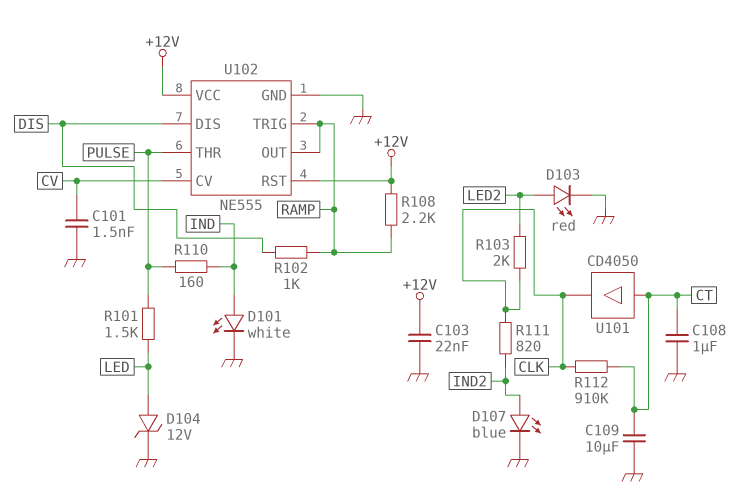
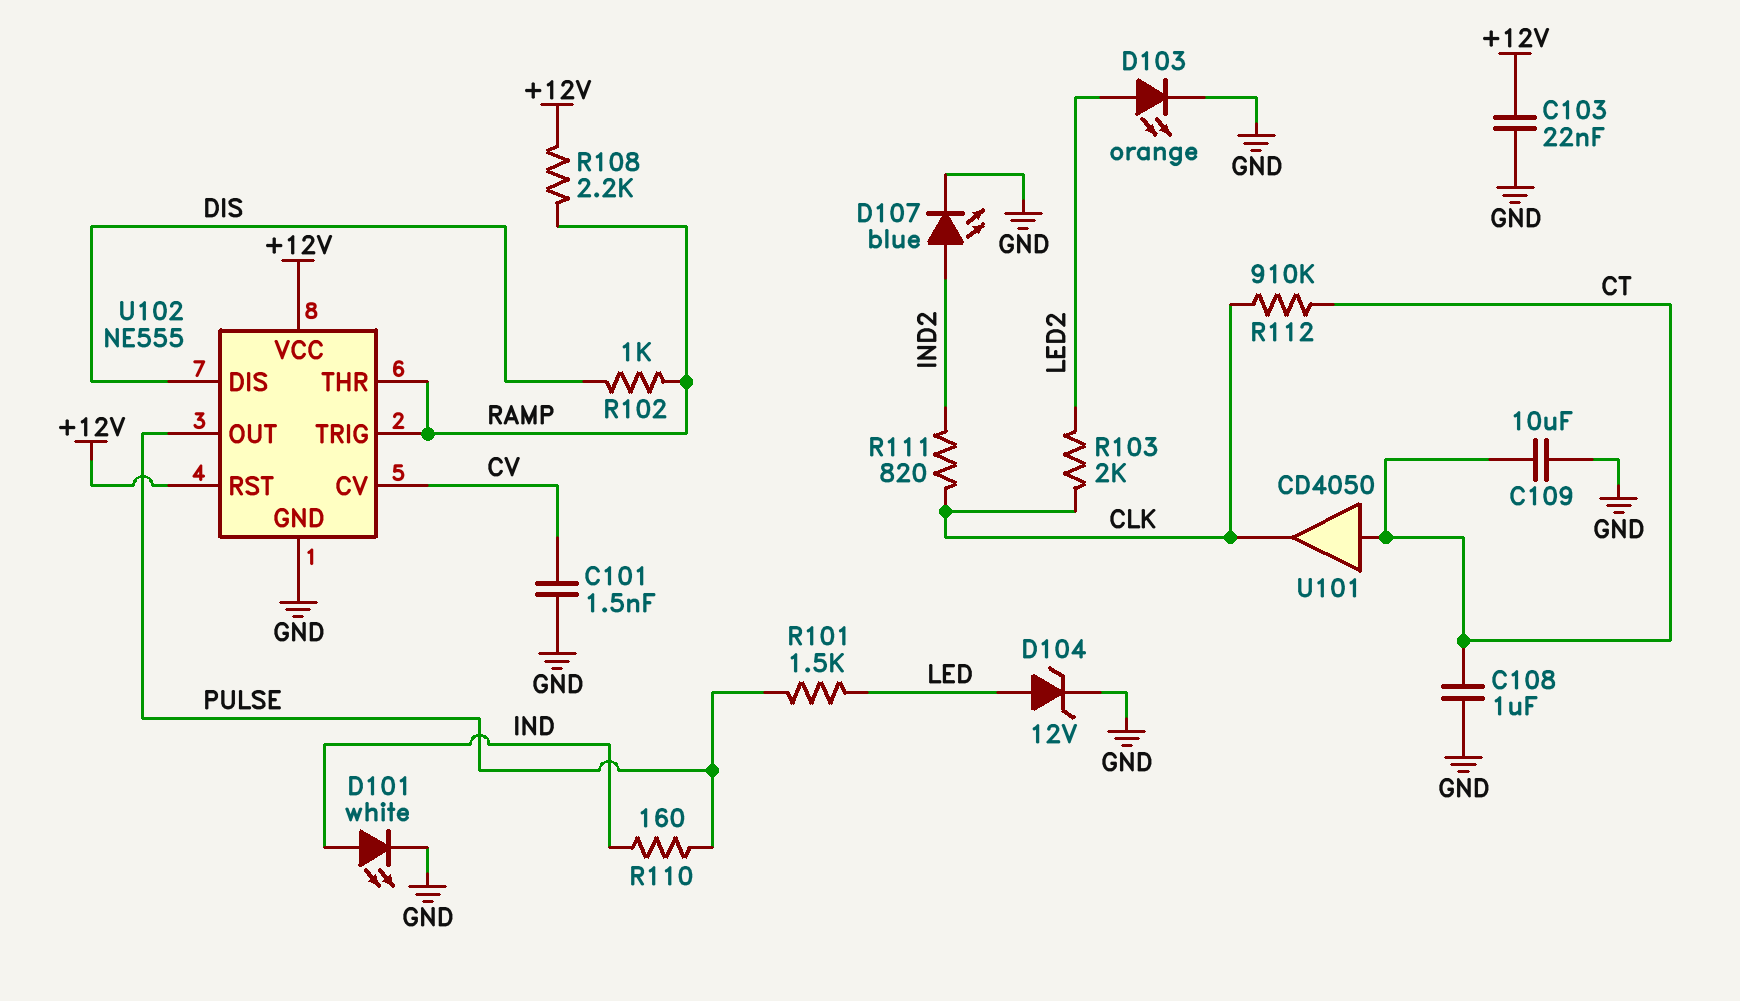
D103: LED red (A LED2, K GND) -> LED orange (A LED2, K GND)
U102 pin OUT: RAMP -> PULSE
U102 pin THR: PULSE -> RAMP

